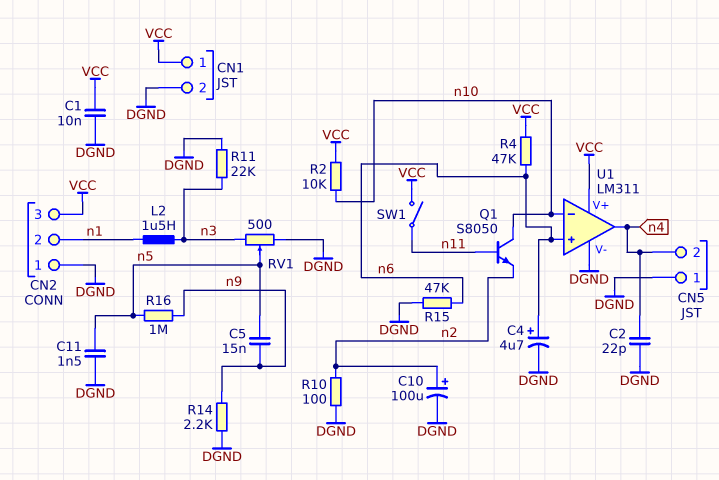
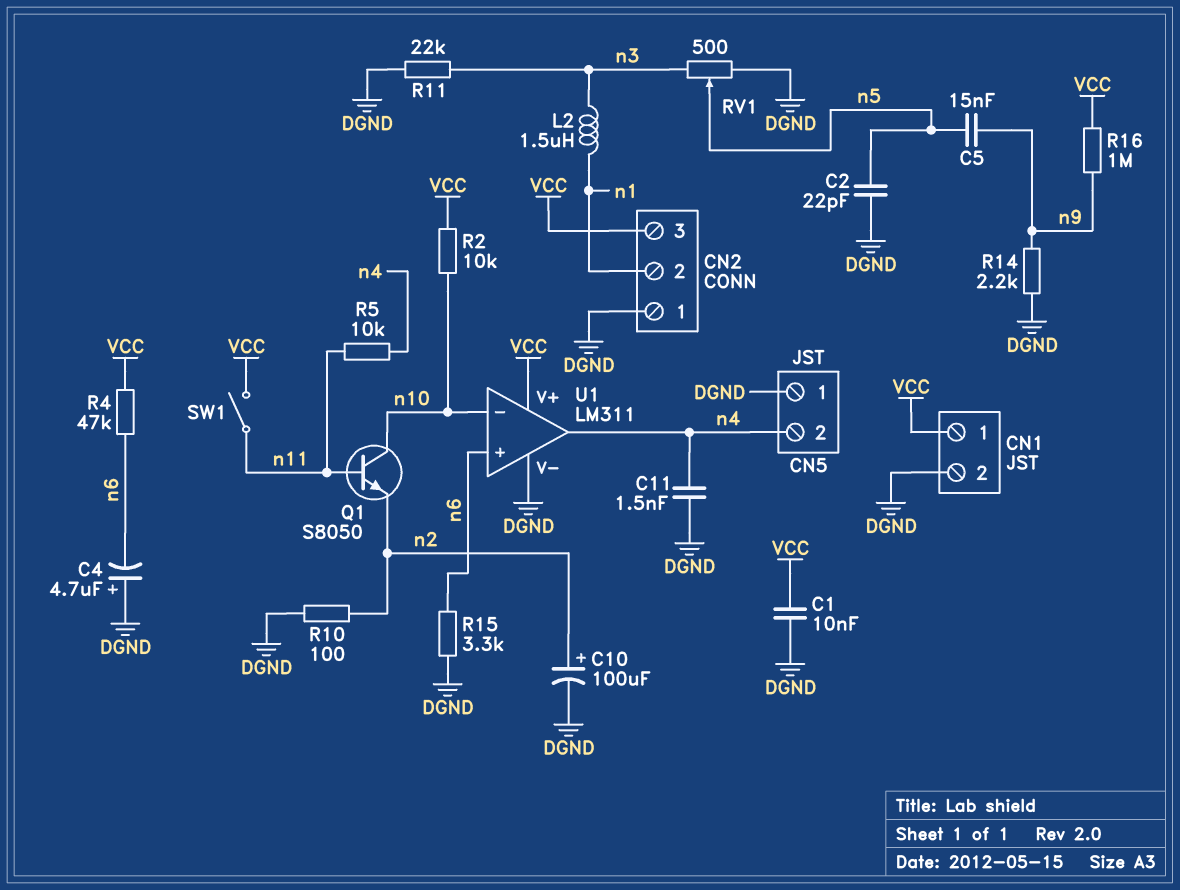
C2: 22pF (DGND, n4) -> 22pF (DGND, n5)
C4: 4.7uF (plus n6, minus DGND) -> 4.7uF (plus DGND, minus n6)
C11: 1.5nF (DGND, n5) -> 1.5nF (DGND, n4)
R5: none -> 10k (n4, n11)
R15: 47k (DGND, n6) -> 3.3k (DGND, n6)
R16: 1M (n5, n9) -> 1M (VCC, n9)

